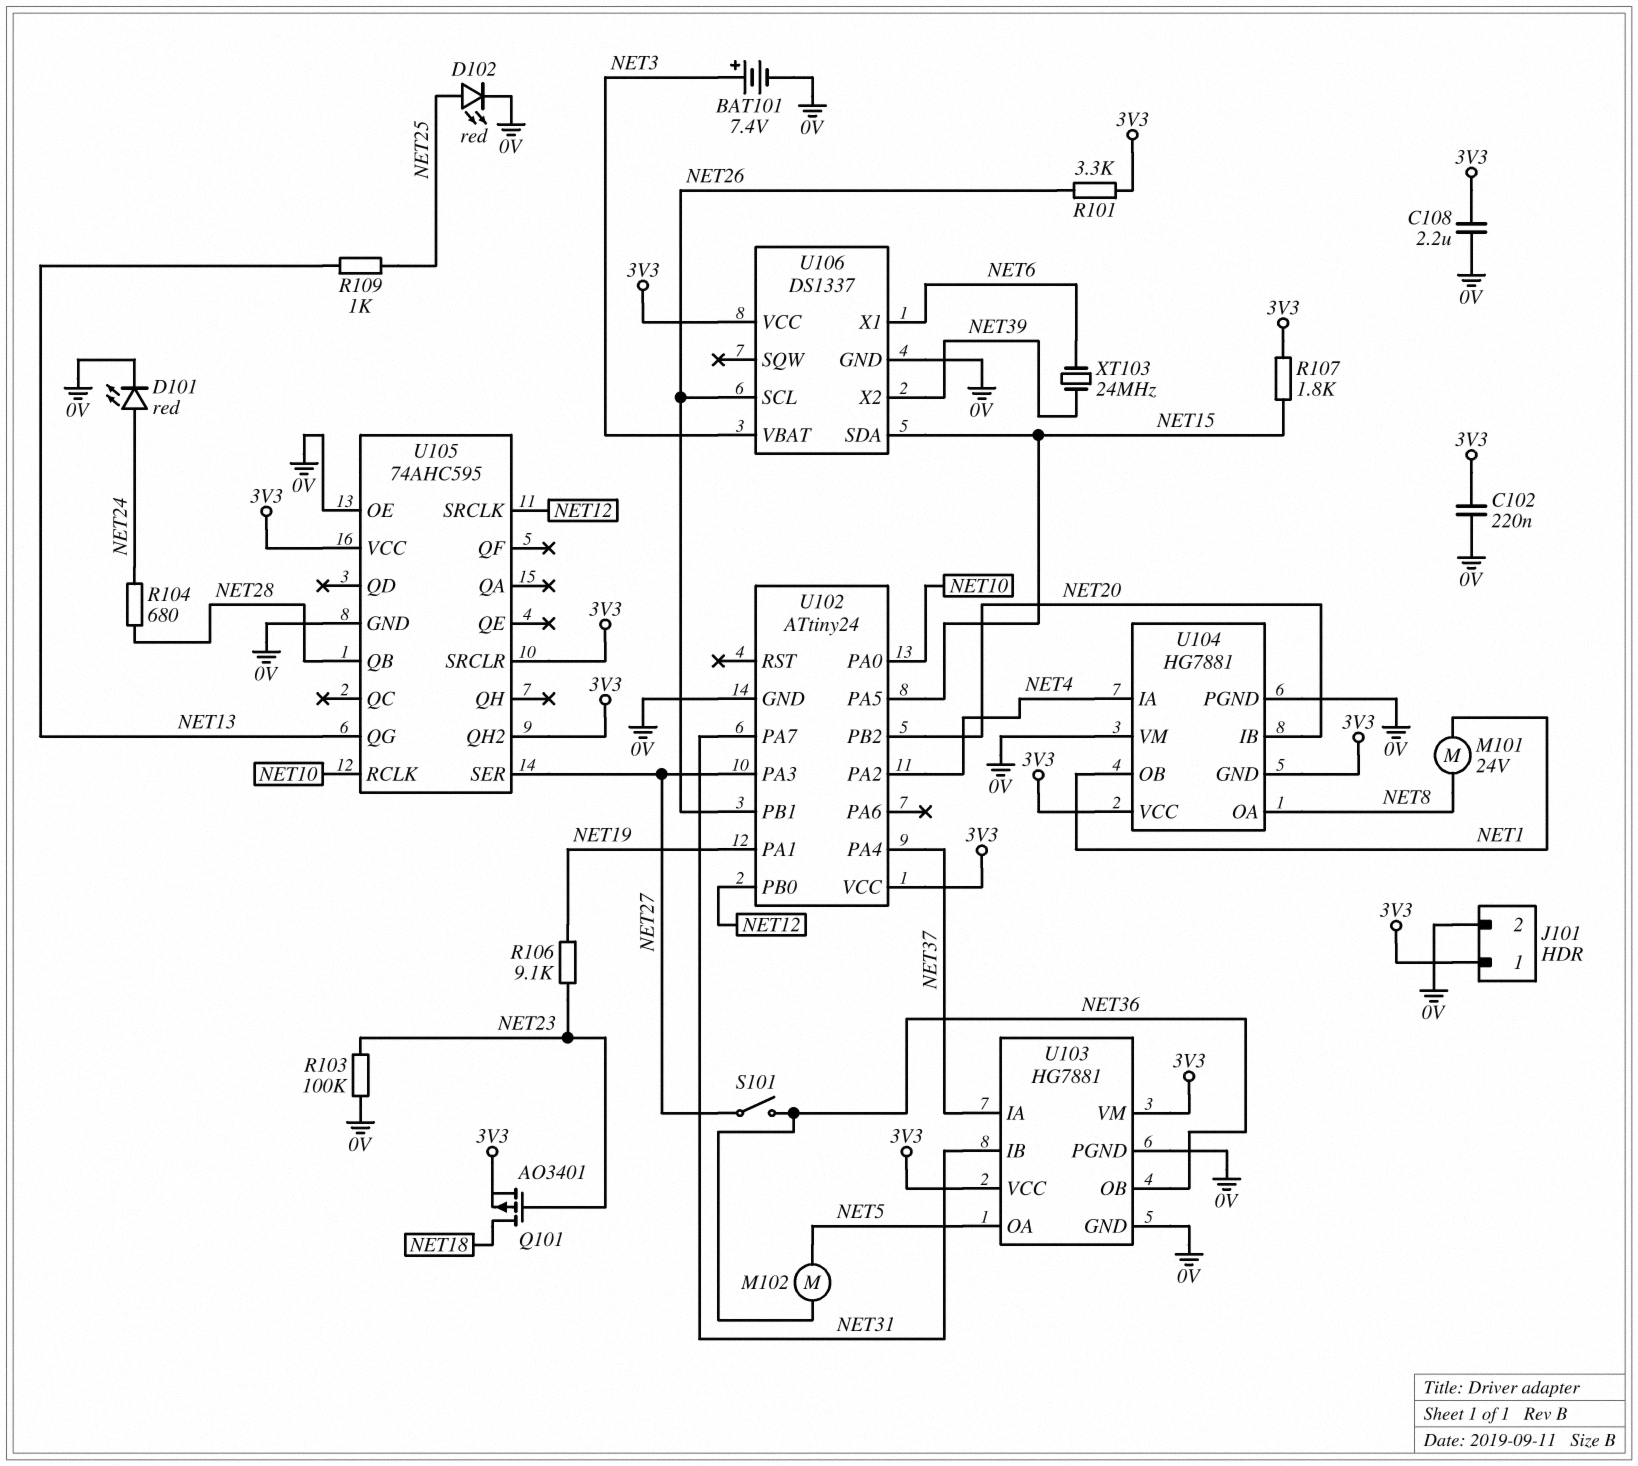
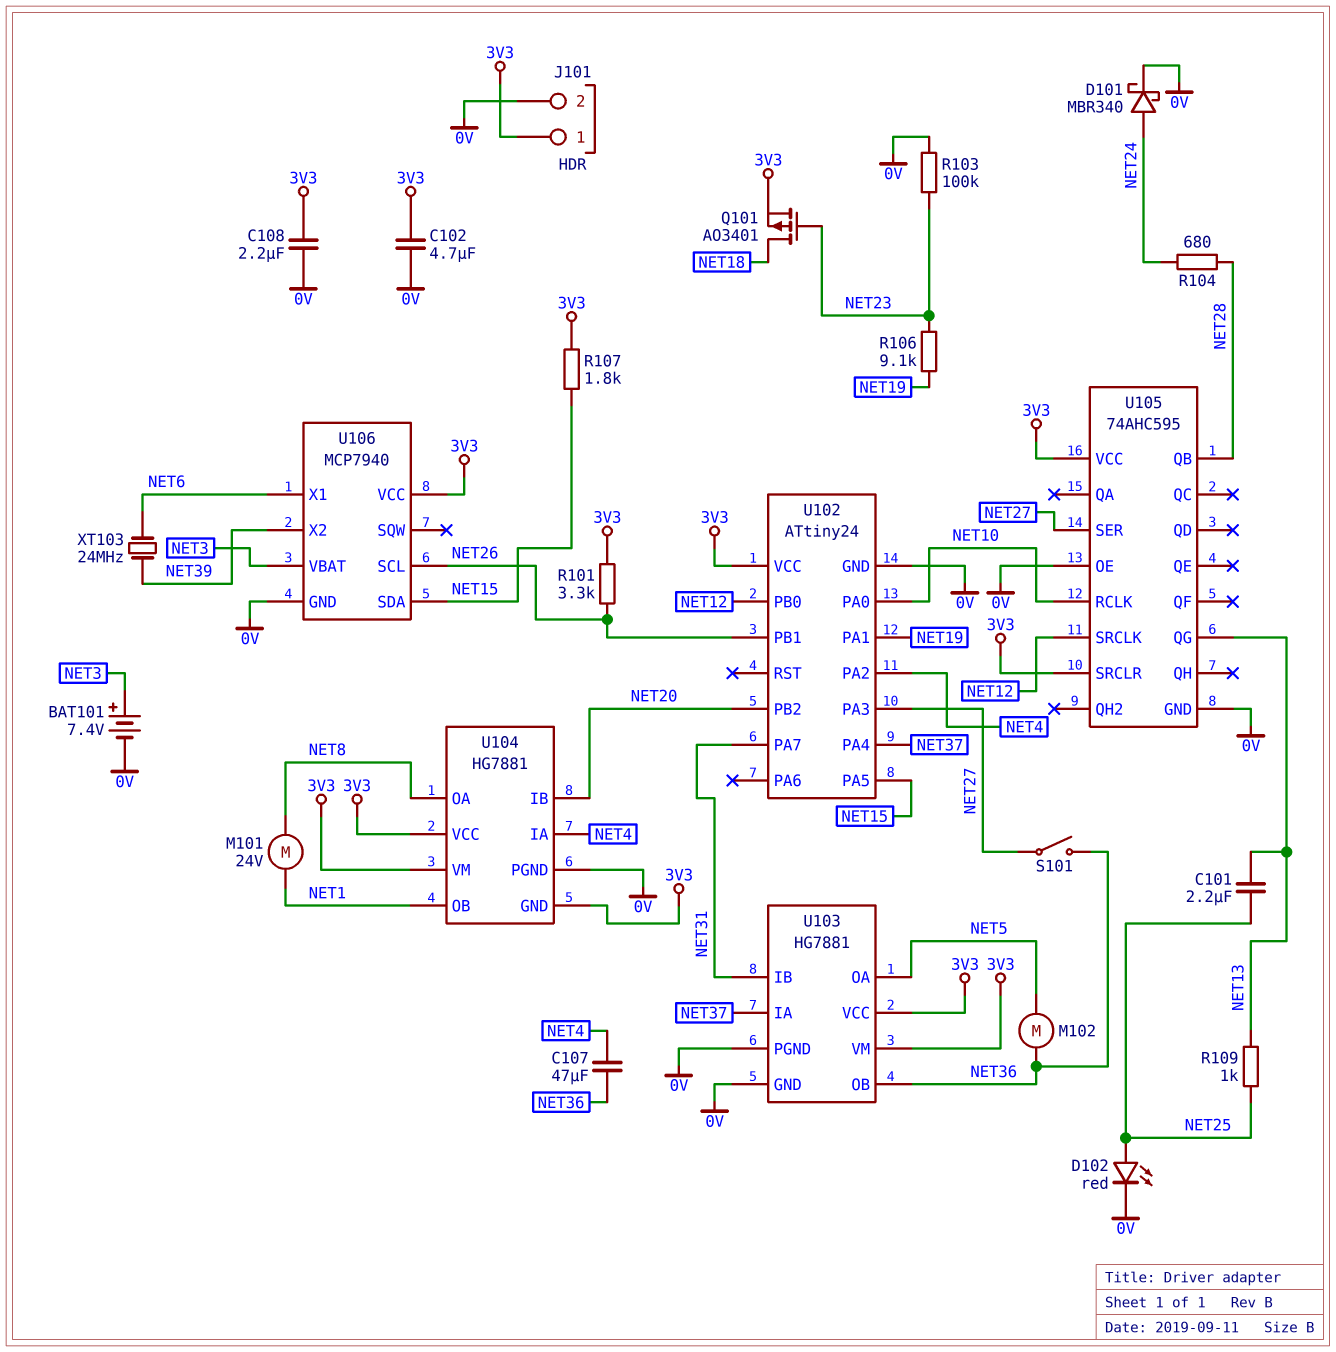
C101: none -> 2.2uF (NET13, NET25)
C102: 220nF (0V, 3V3) -> 4.7uF (0V, 3V3)
C107: none -> 47uF (NET4, NET36)
D101: LED red (A NET24, K 0V) -> schottky MBR340 (A NET24, K 0V)
U104 pin VM: 0V -> 3V3
U105 pin QH2: 3V3 -> none
U106: DS1337 -> MCP7940

